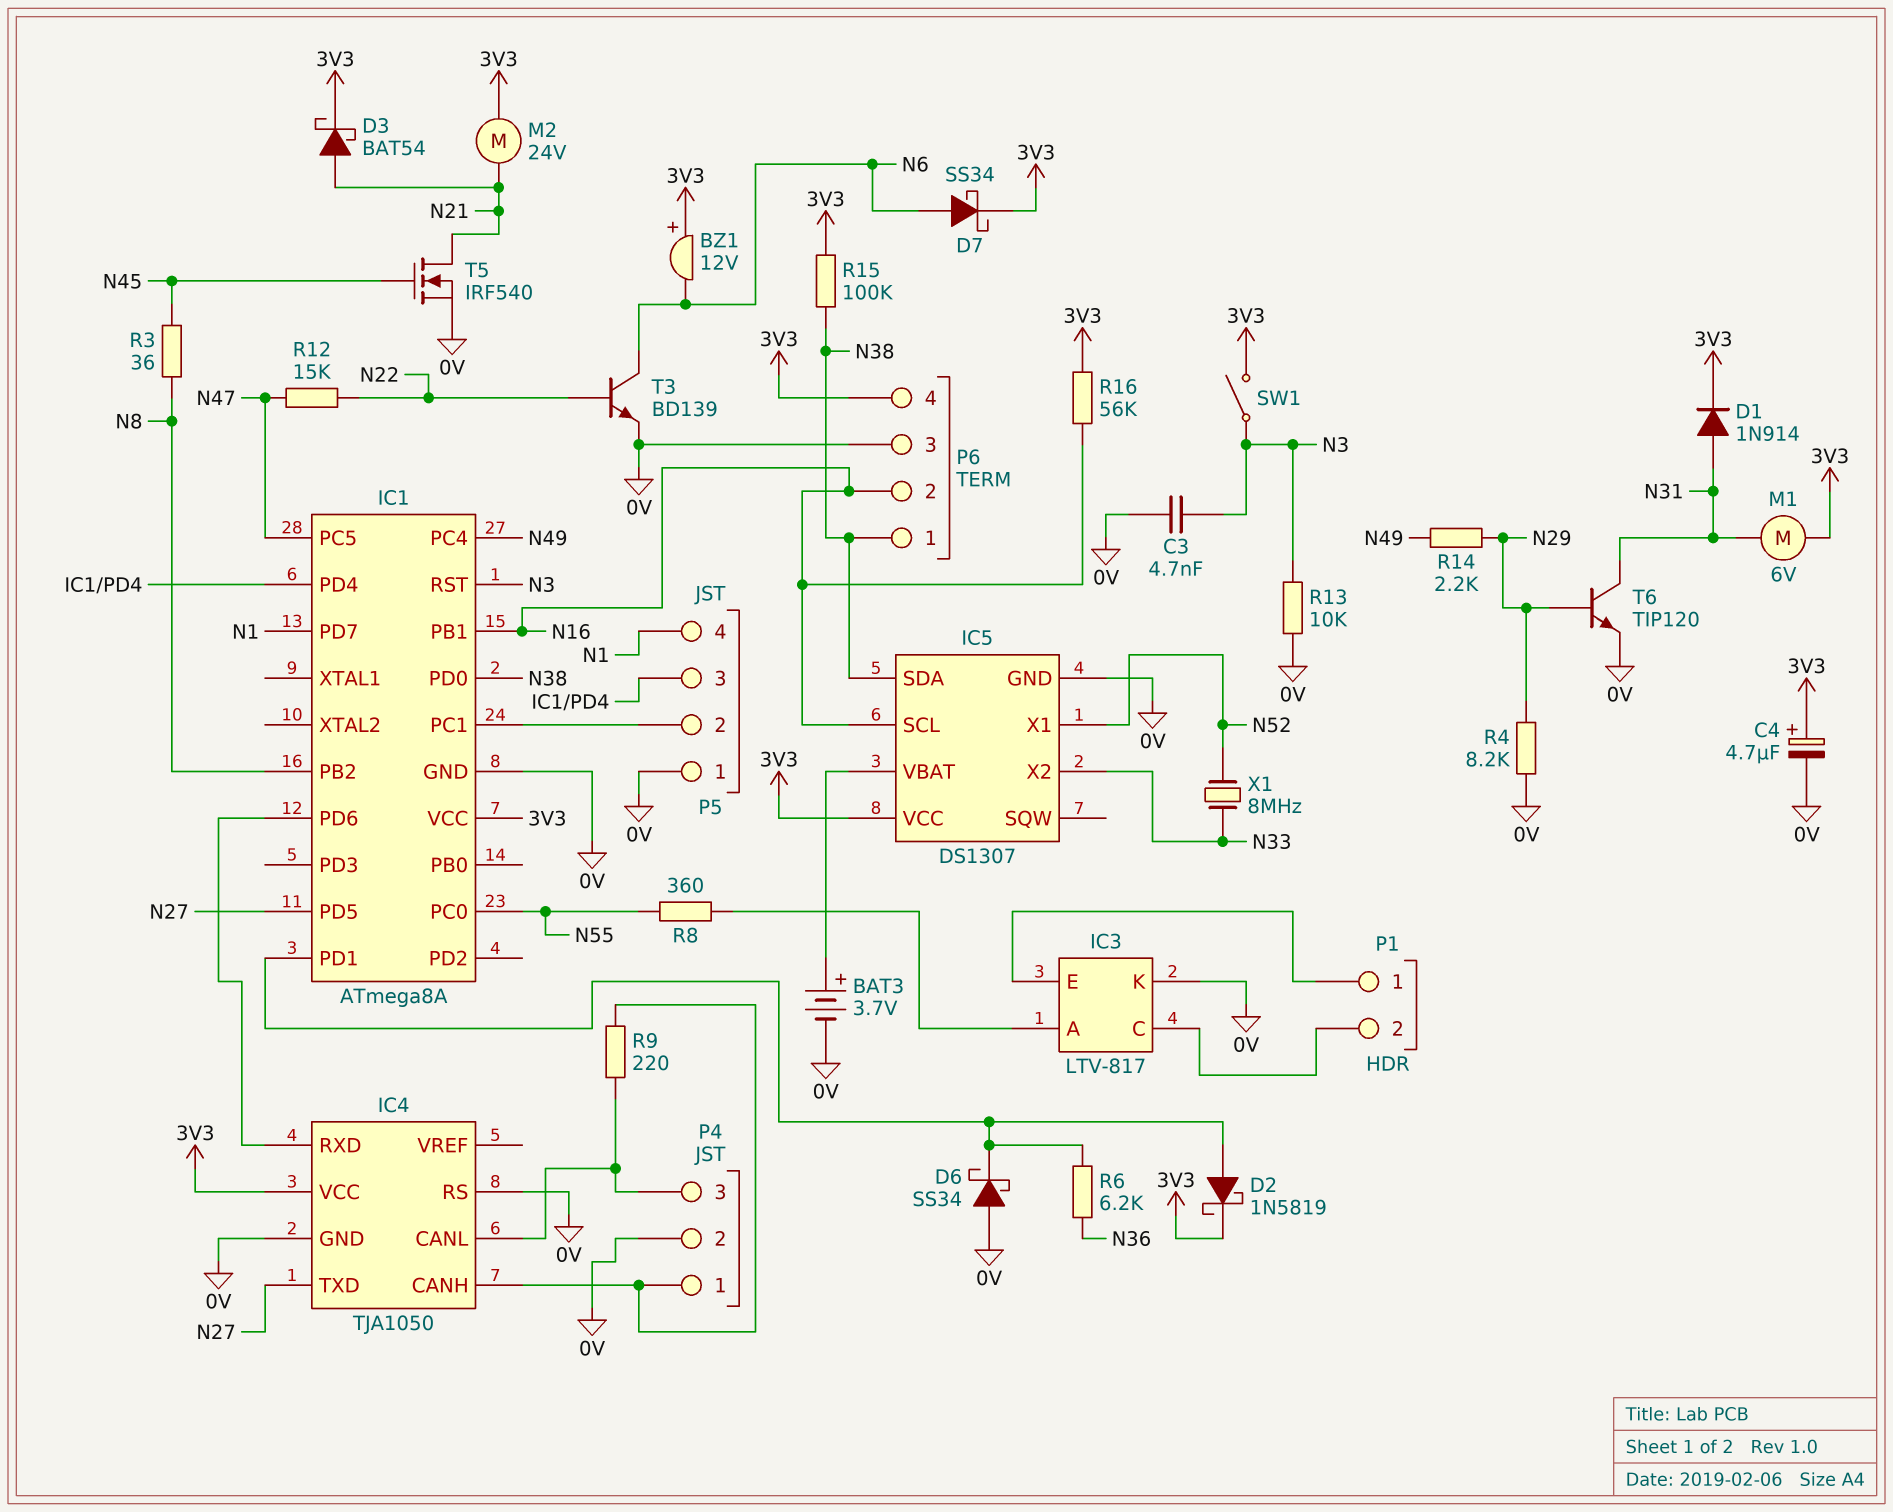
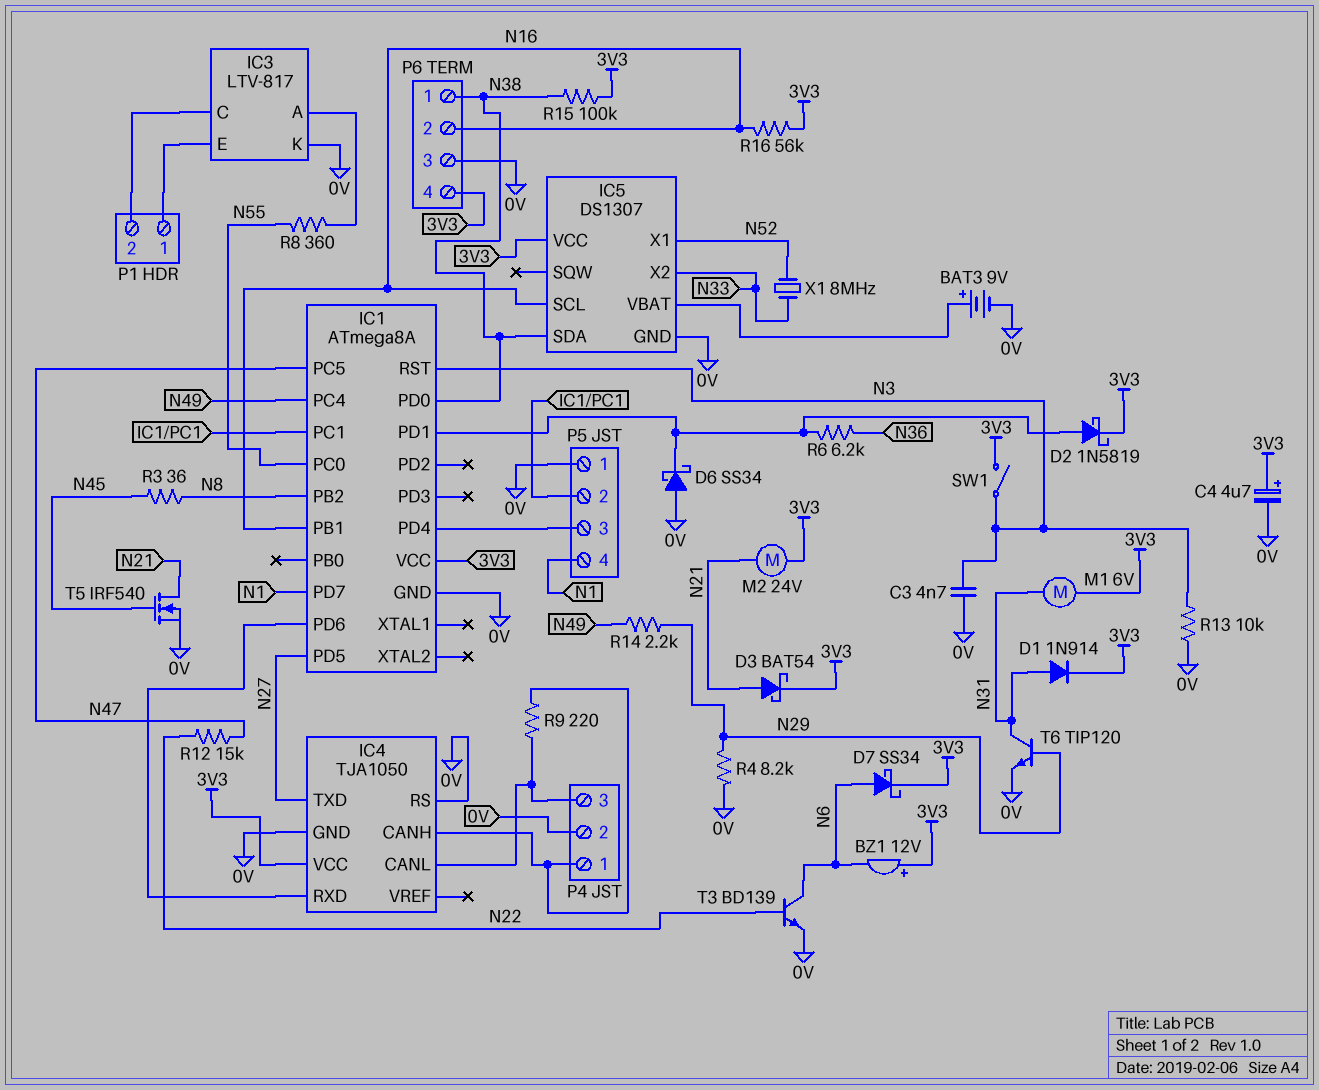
BAT3: 3.7V (plus IC5/VBAT, minus 0V) -> 9V (plus IC5/VBAT, minus 0V)

